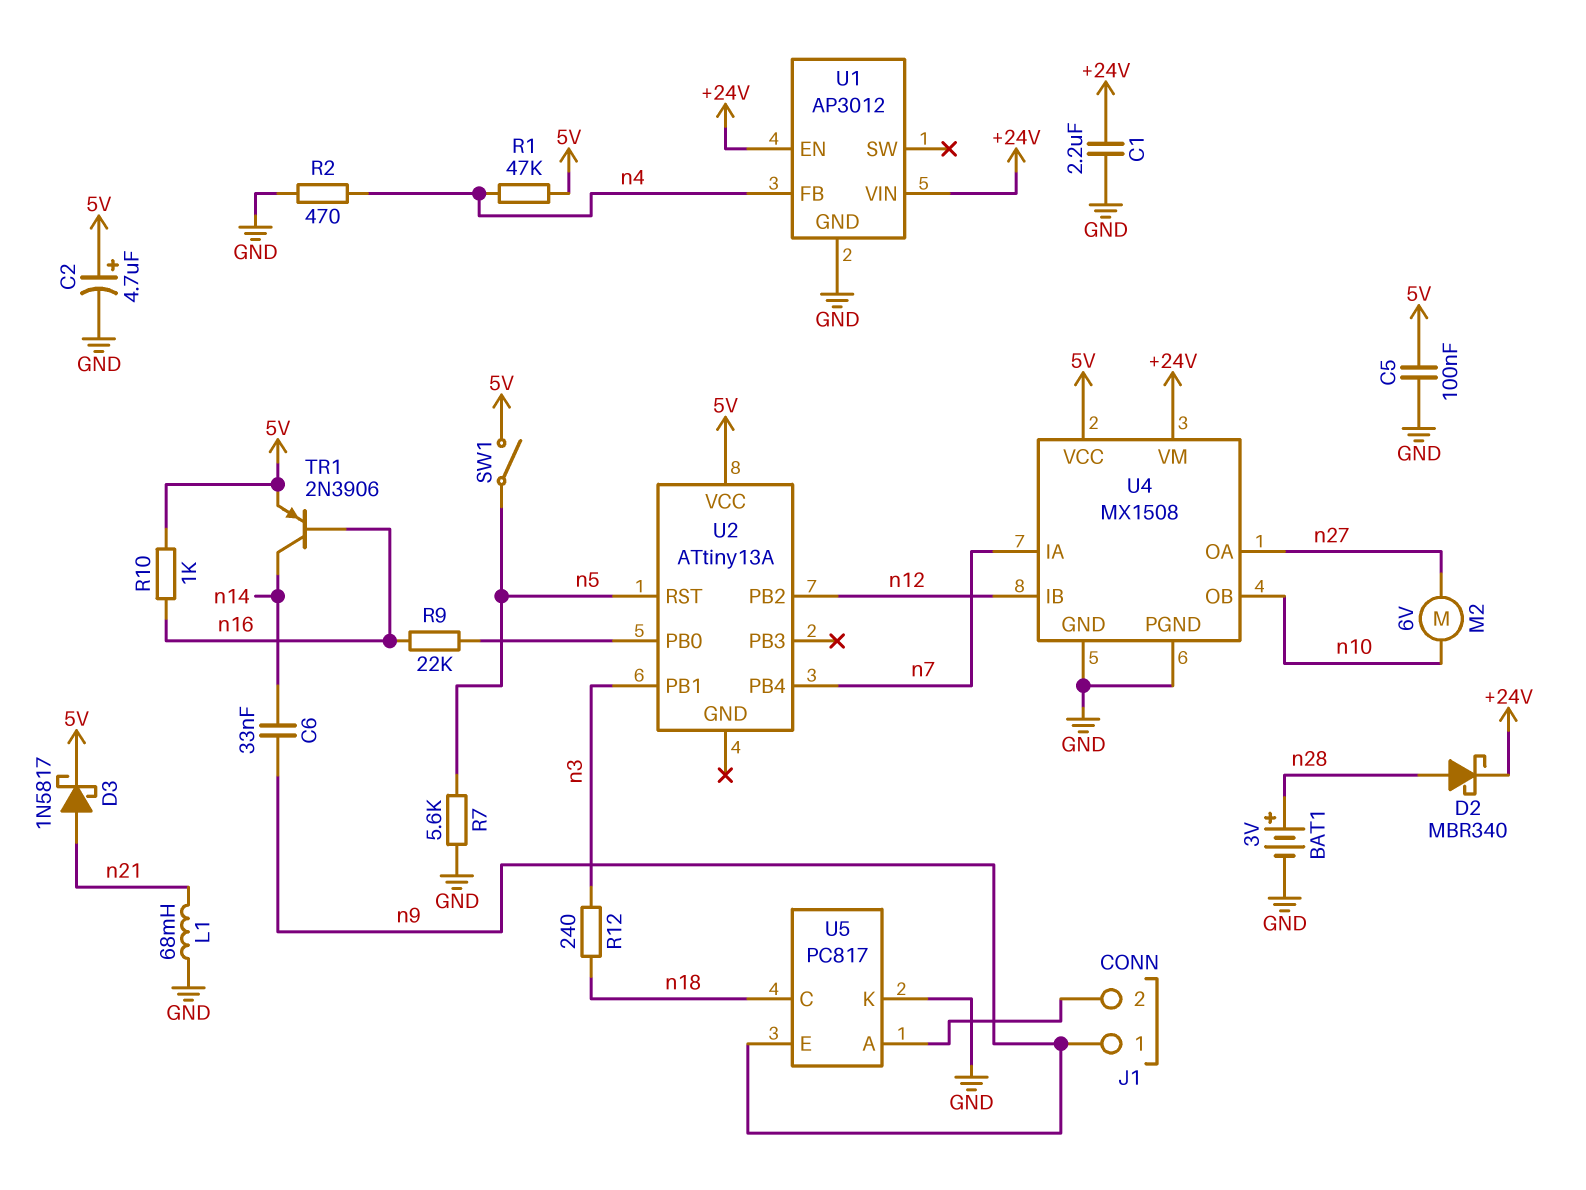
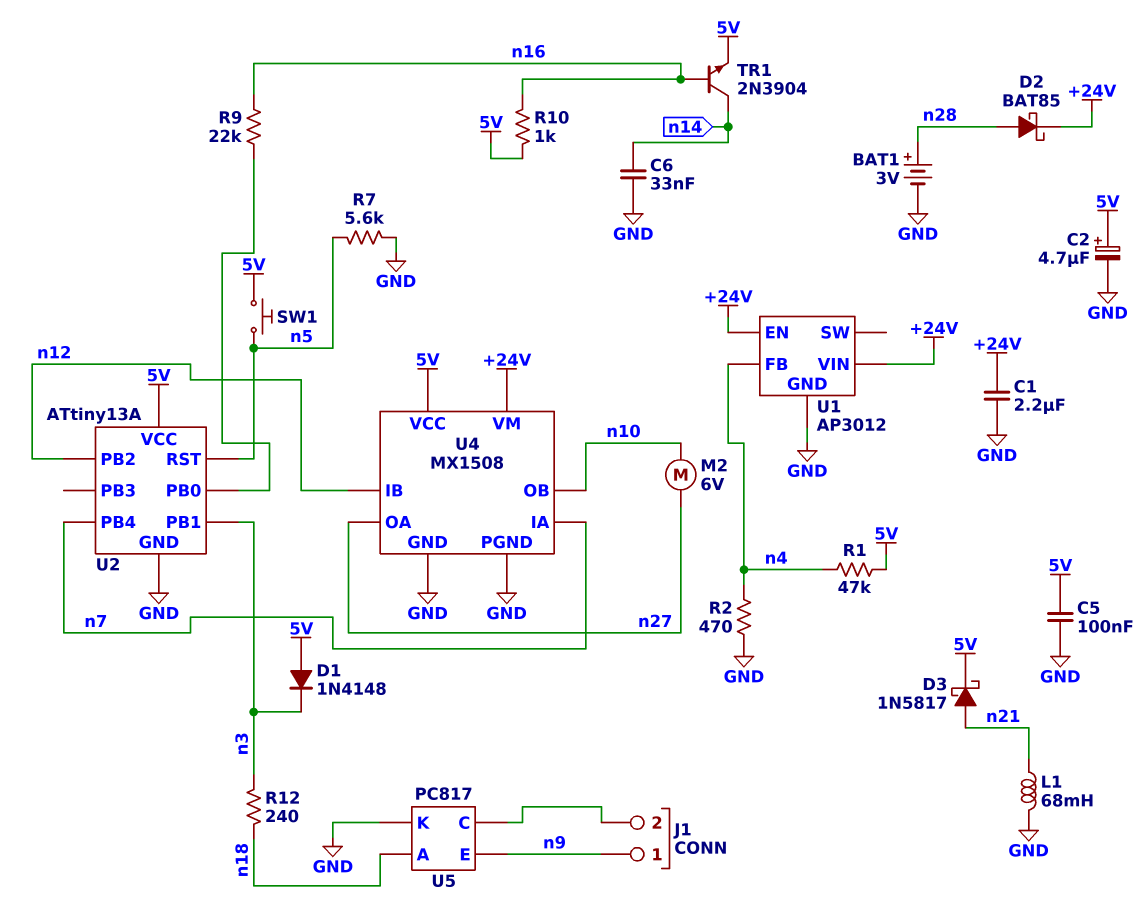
C6: 33nF (n9, n14) -> 33nF (GND, n14)
D1: none -> diode 1N4148 (A 5V, K n3)
D2: schottky MBR340 (A n28, K +24V) -> schottky BAT85 (A n28, K +24V)
SW1: switch (5V, n5) -> button (5V, n5)
TR1: PNP 2N3906 (B n16, C n14, E 5V) -> NPN 2N3904 (B n16, C n14, E 5V)
U2 pin GND: none -> GND
U5 pin A: J1/2 -> n18
U5 pin C: n18 -> J1/2

